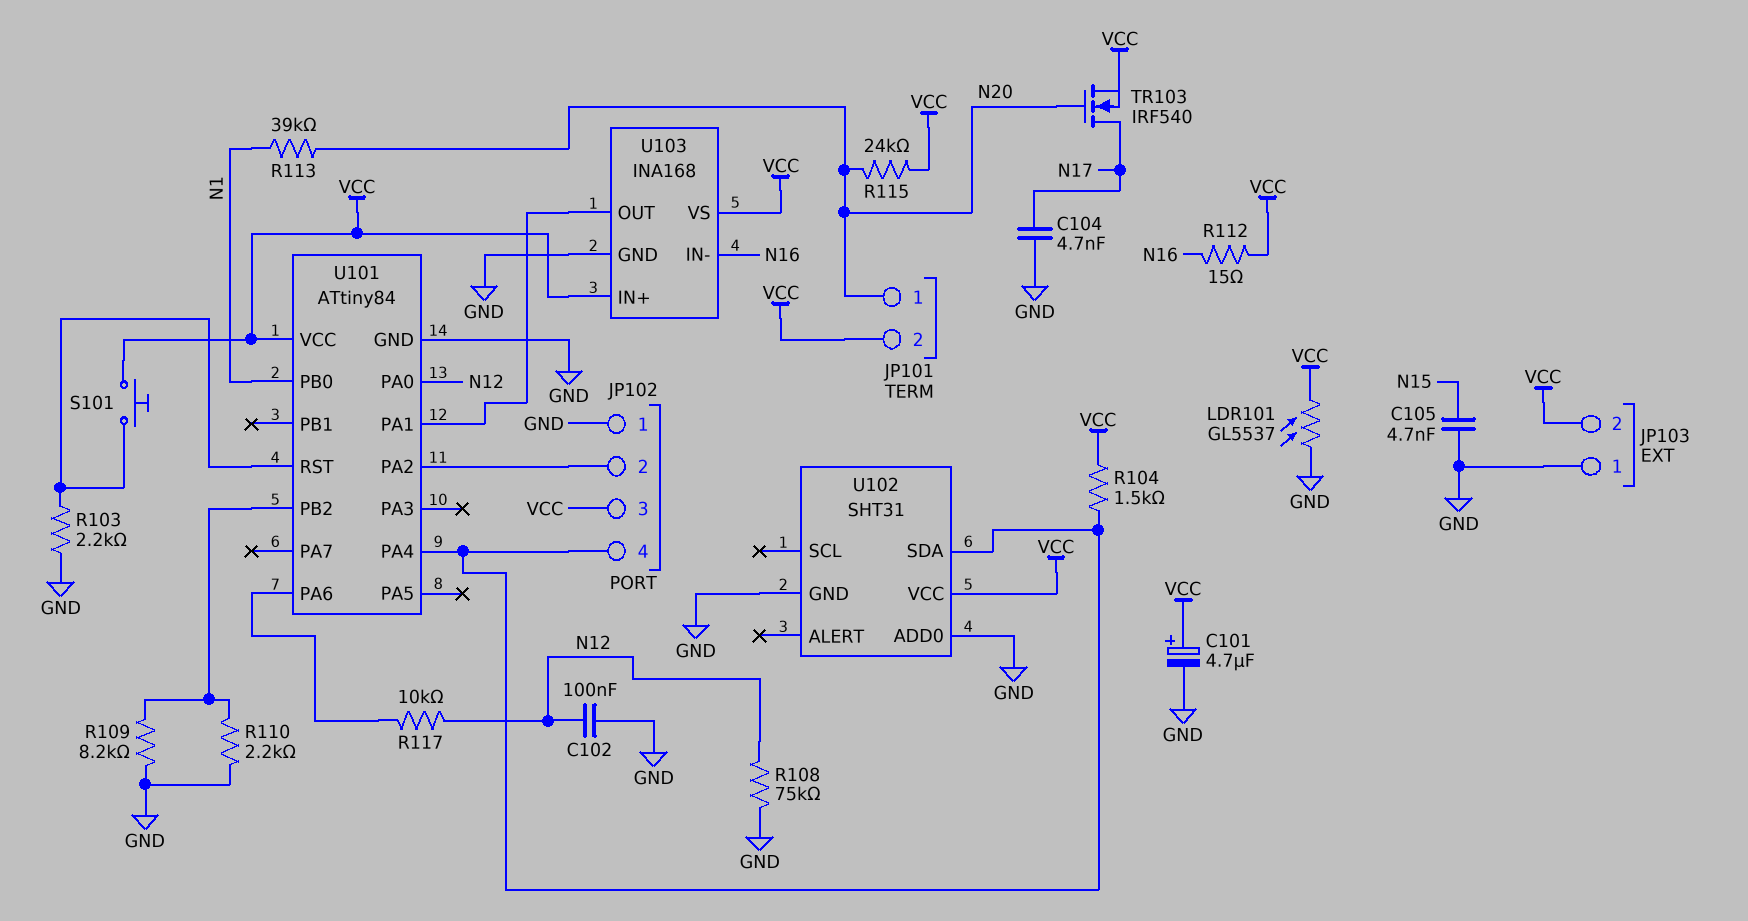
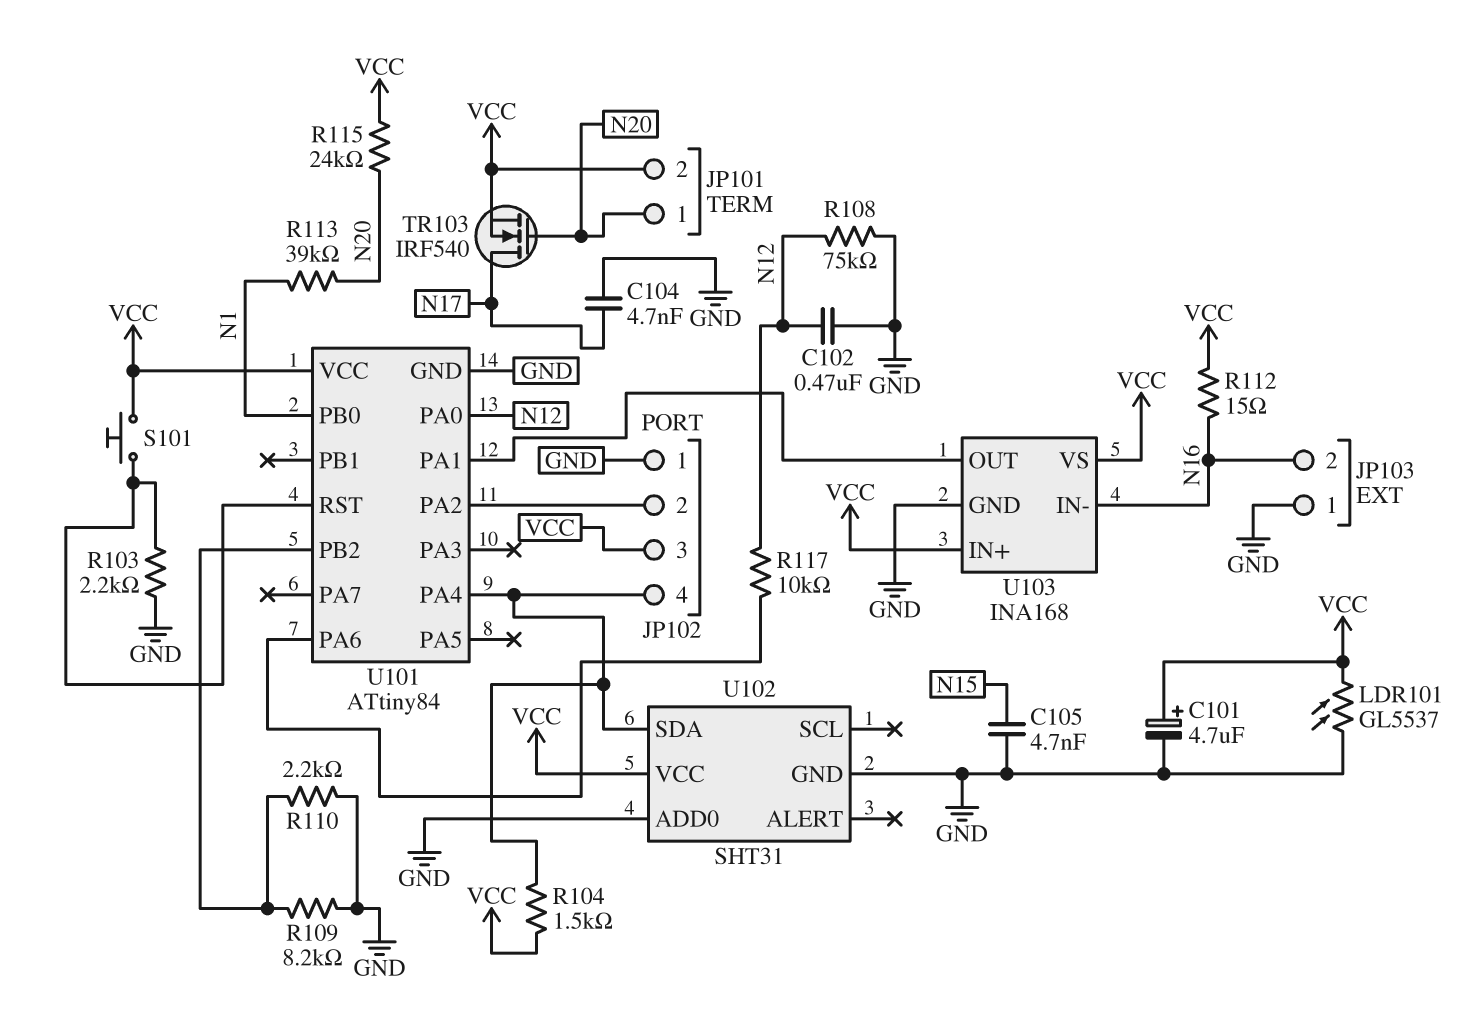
C102: 100nF (GND, N12) -> 470nF (GND, N12)
JP103 pin 2: VCC -> N16

